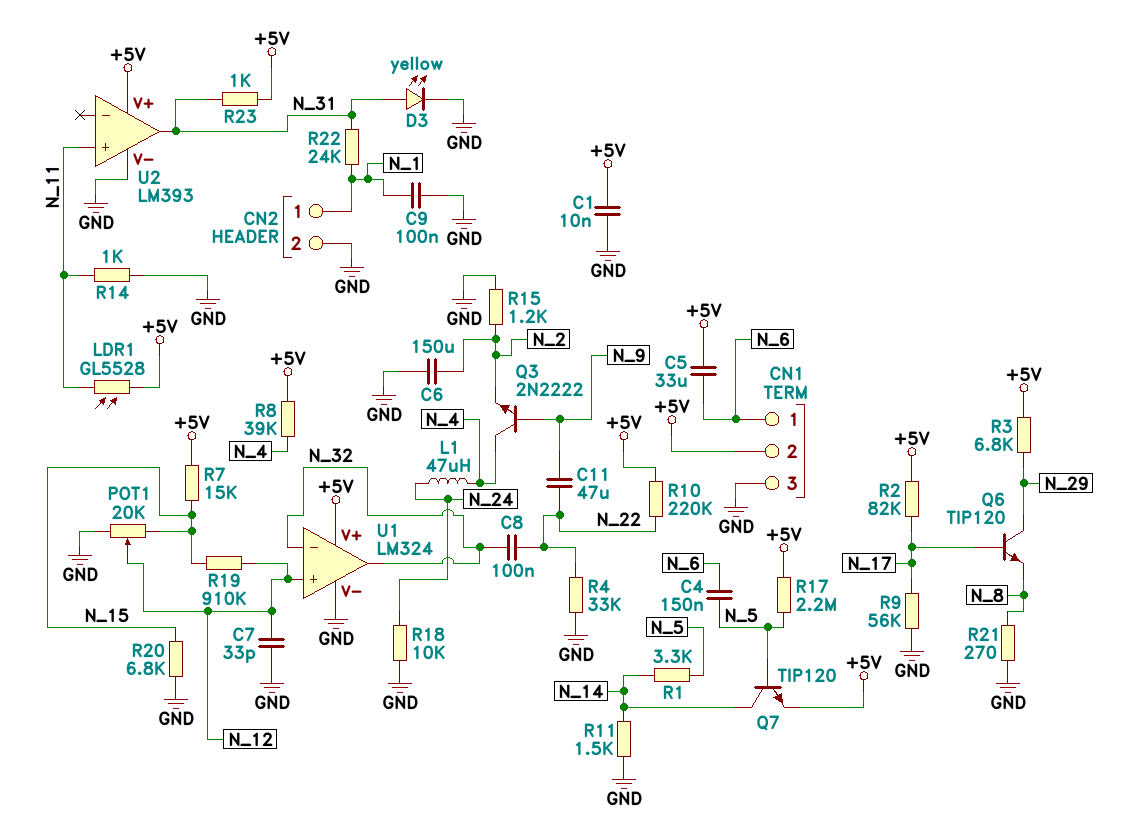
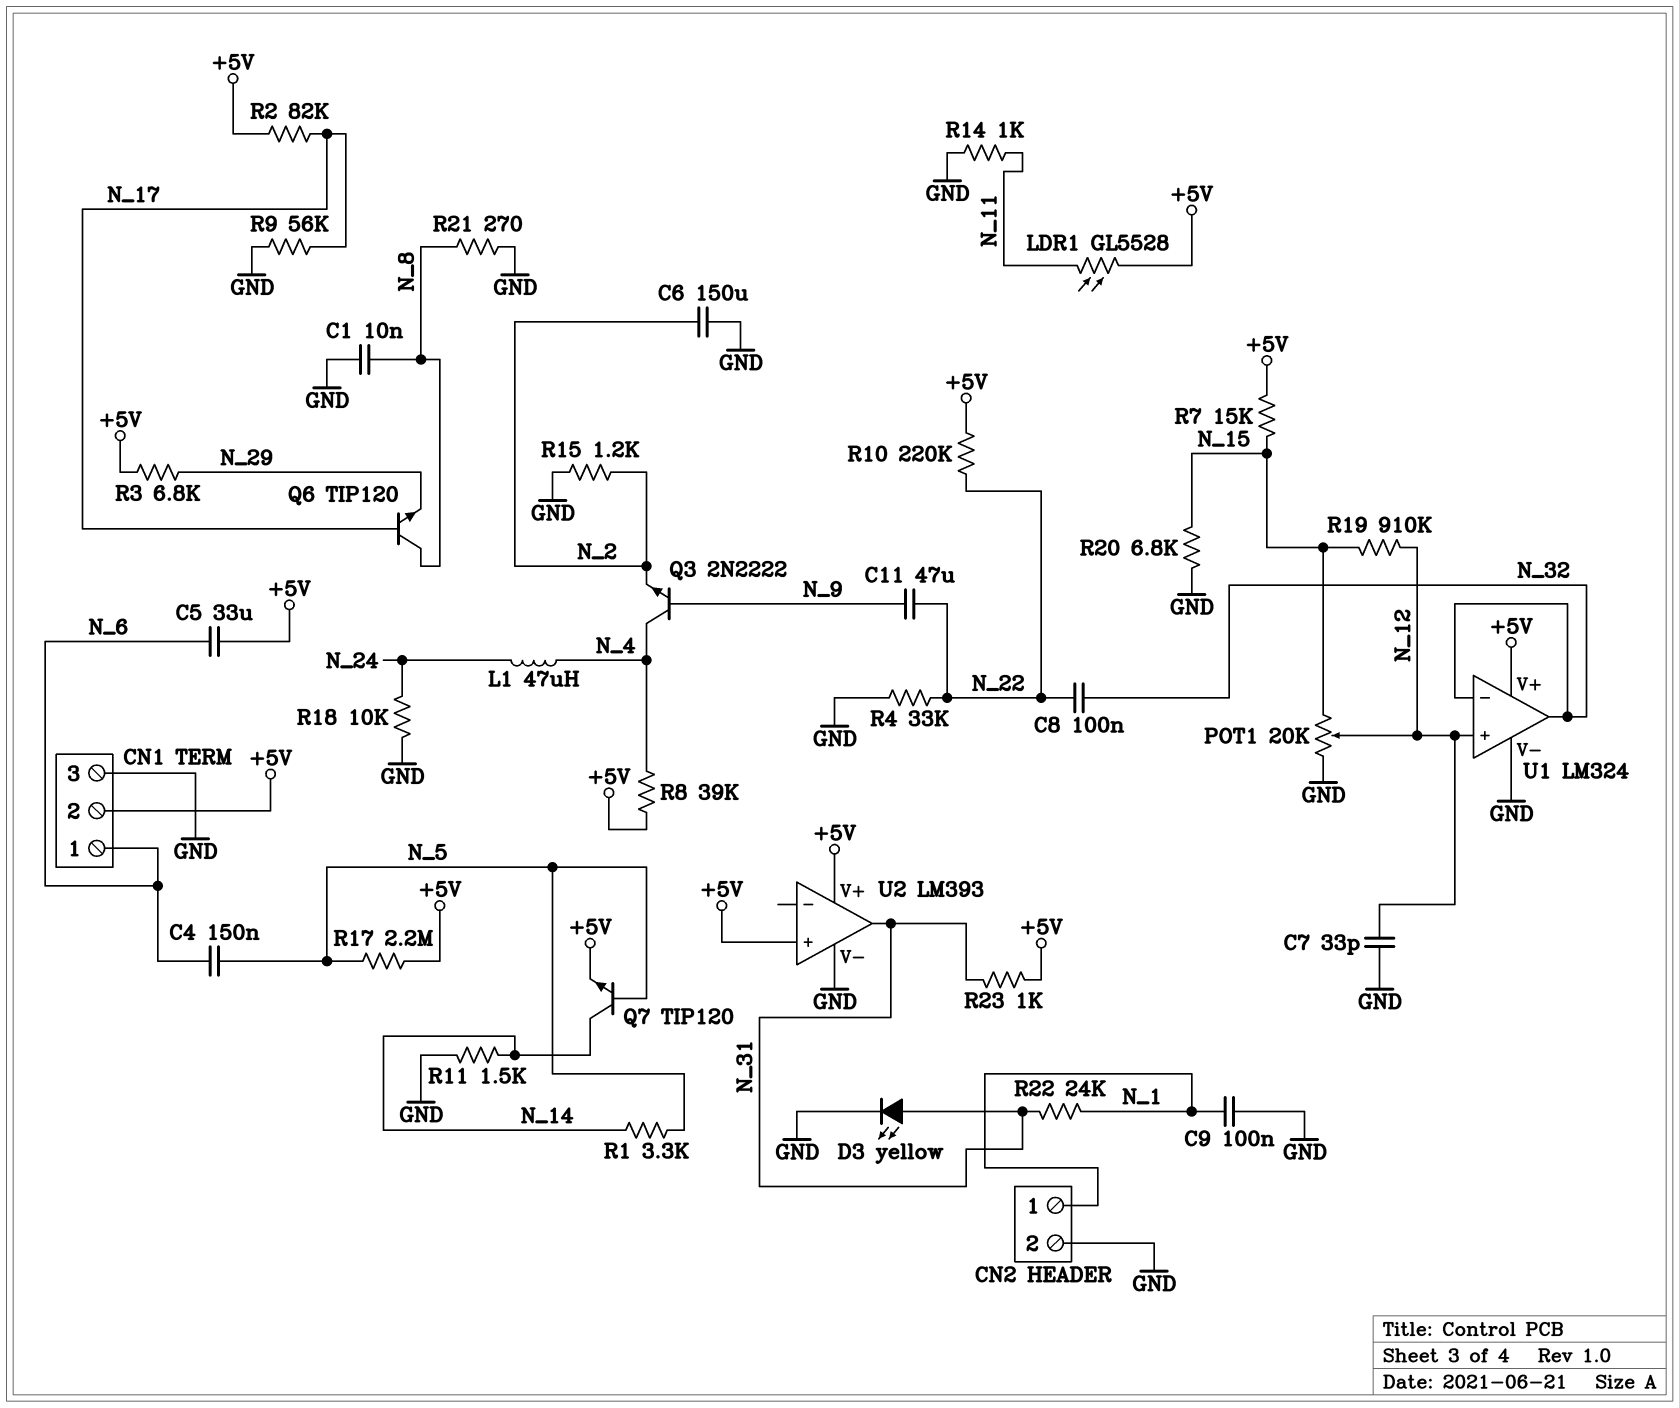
C1: 10nF (+5V, GND) -> 10nF (GND, N_8)
Q6: NPN TIP120 (B N_17, C N_29, E N_8) -> NPN TIP120 (B N_17, C N_8, E N_29)
U2 pin in+: N_11 -> +5V

